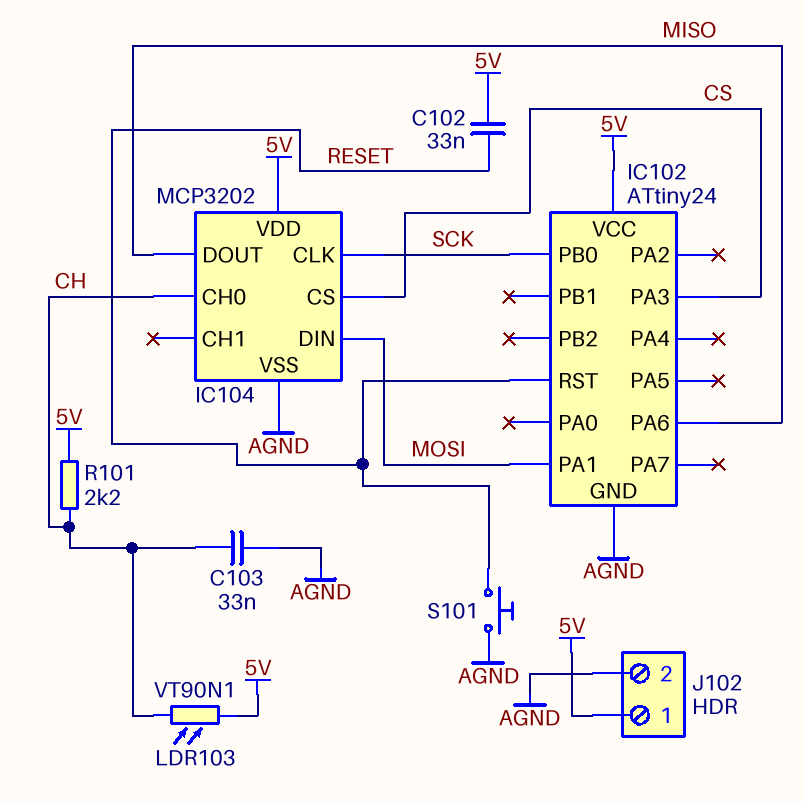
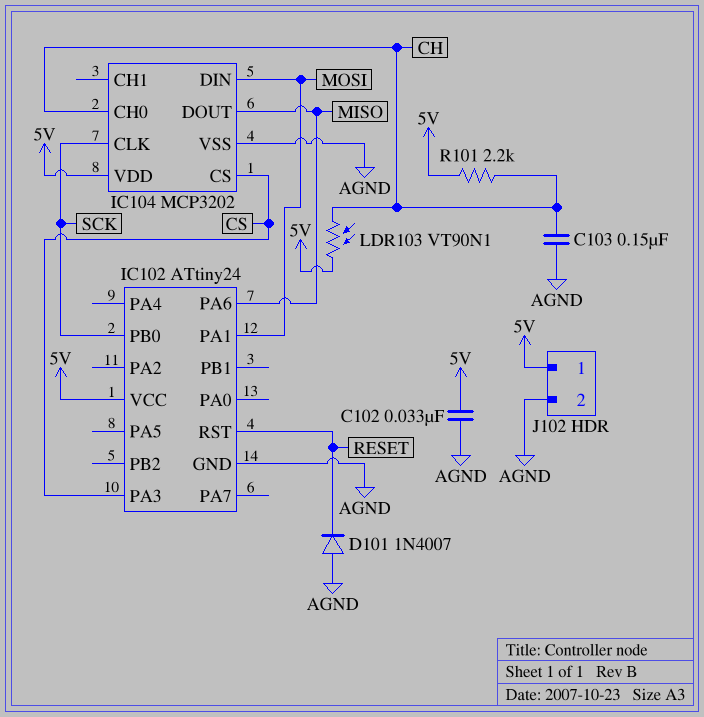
C102: 33nF (5V, RESET) -> 33nF (5V, AGND)
C103: 33nF (AGND, CH) -> 150nF (AGND, CH)
D101: none -> diode 1N4007 (A AGND, K RESET)
S101: button (AGND, RESET) -> none

